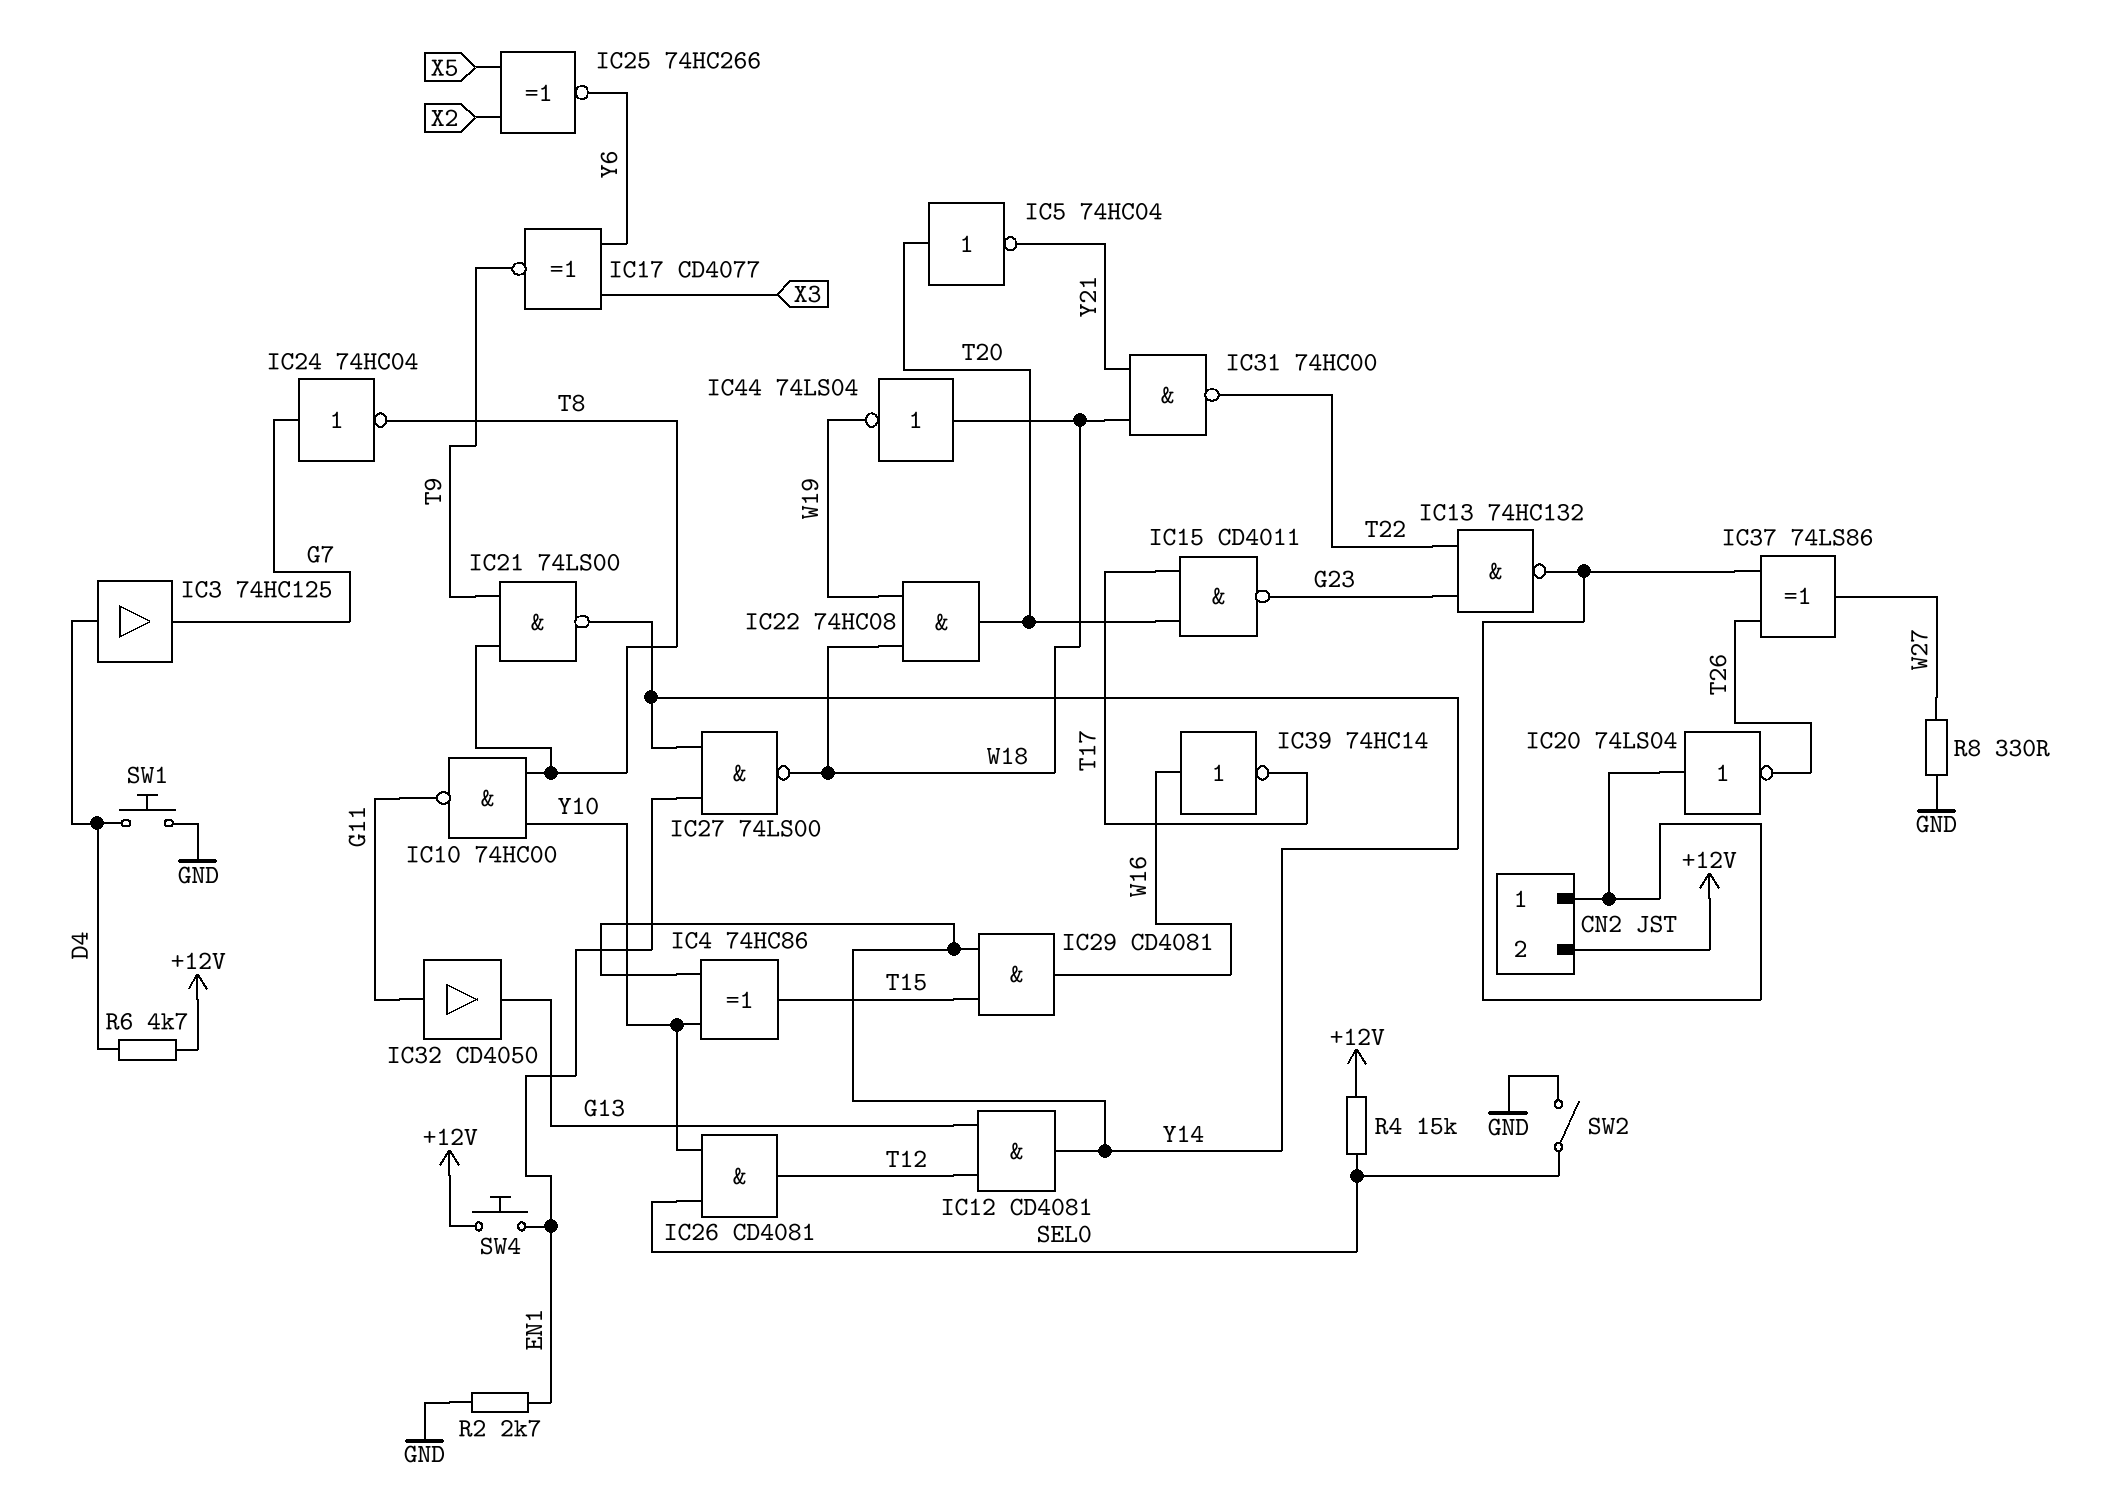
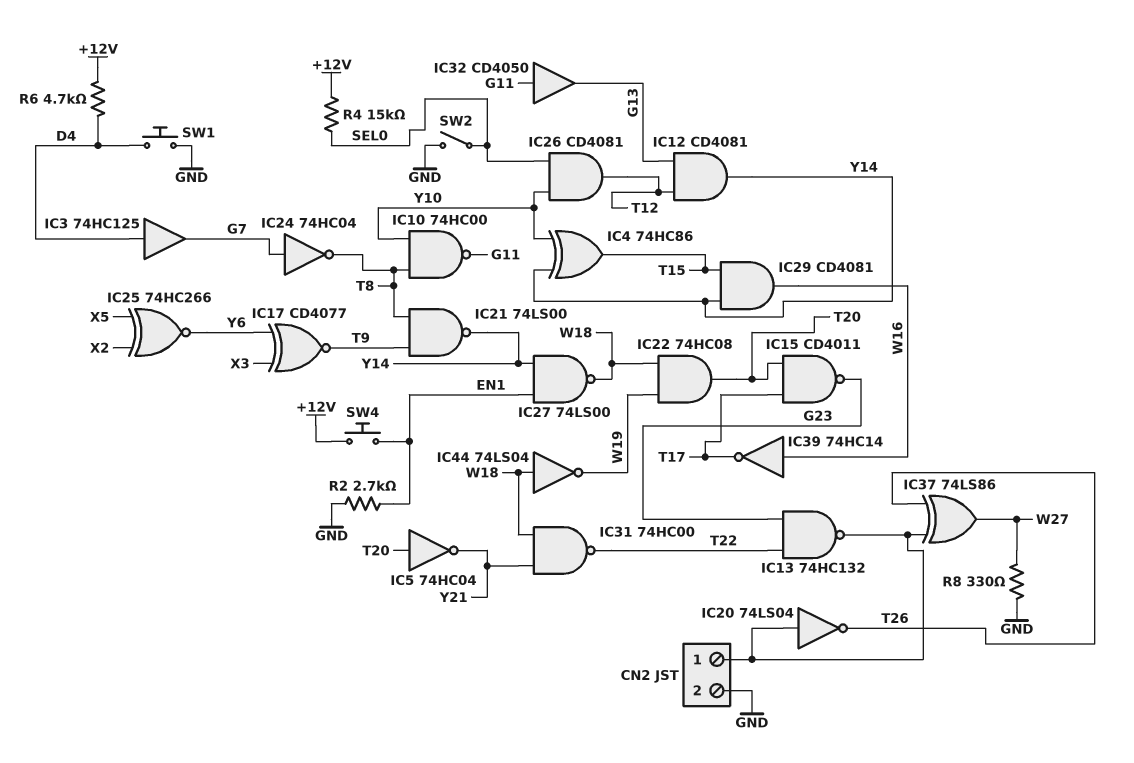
CN2 pin 2: +12V -> GND

